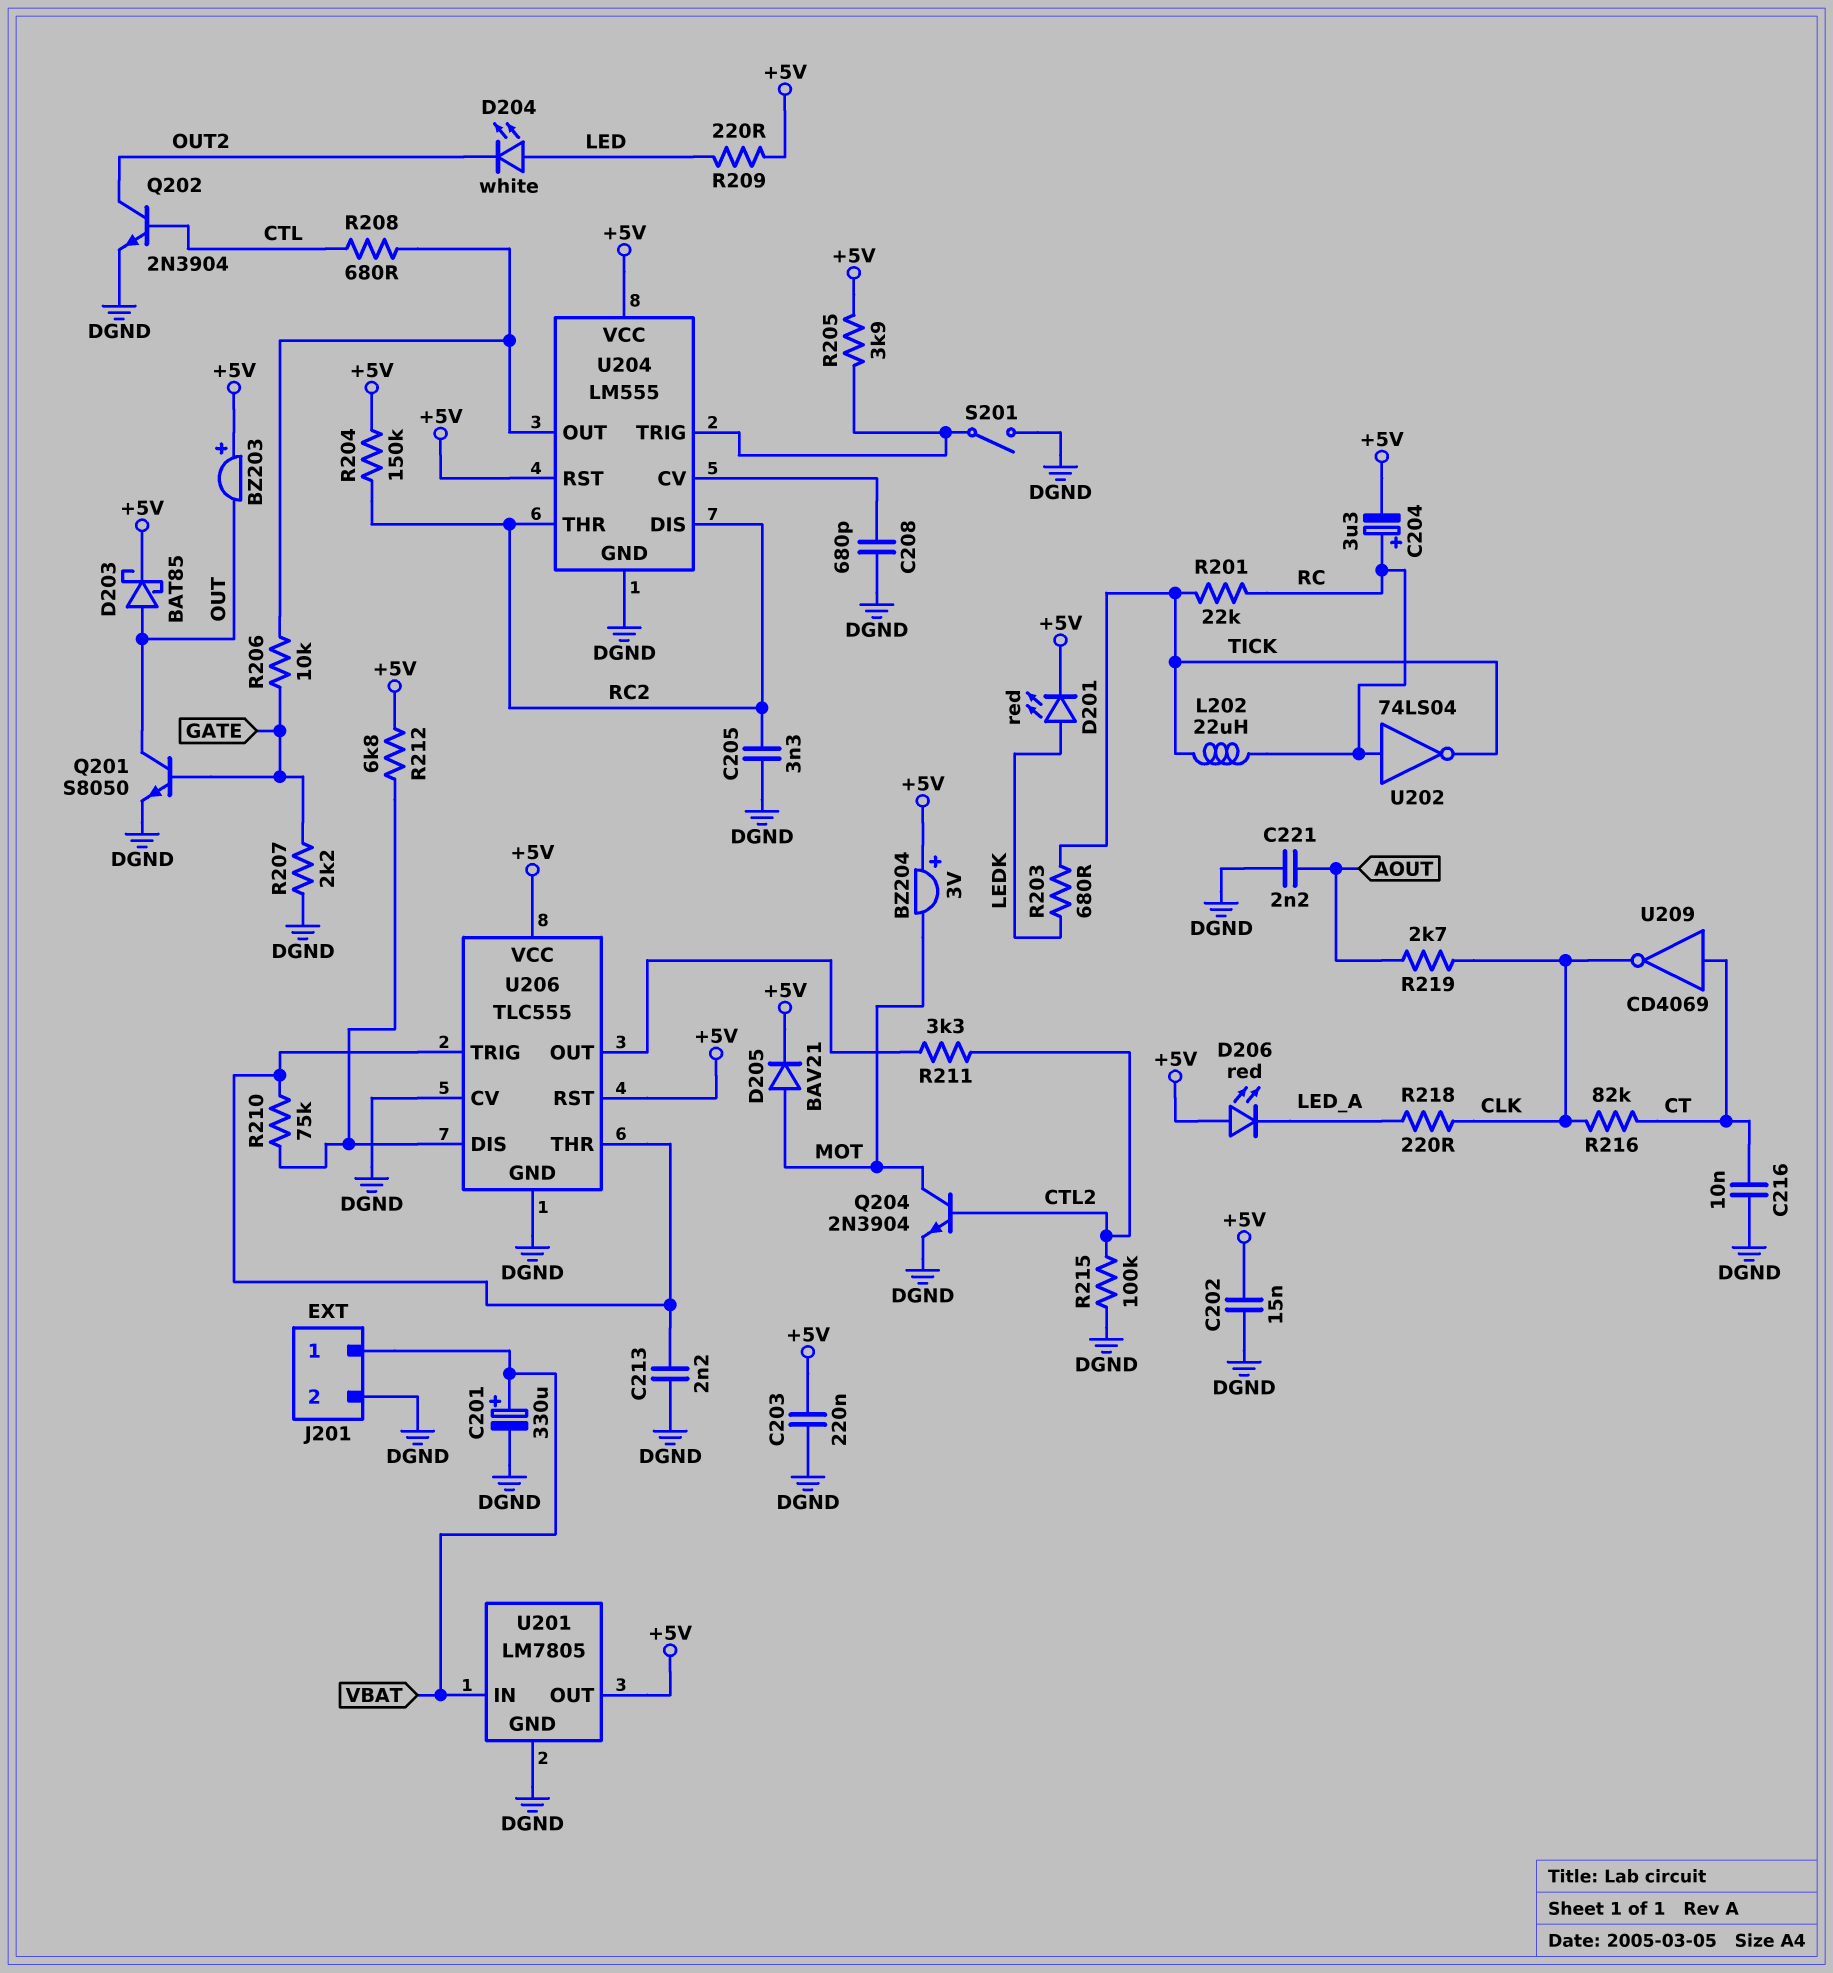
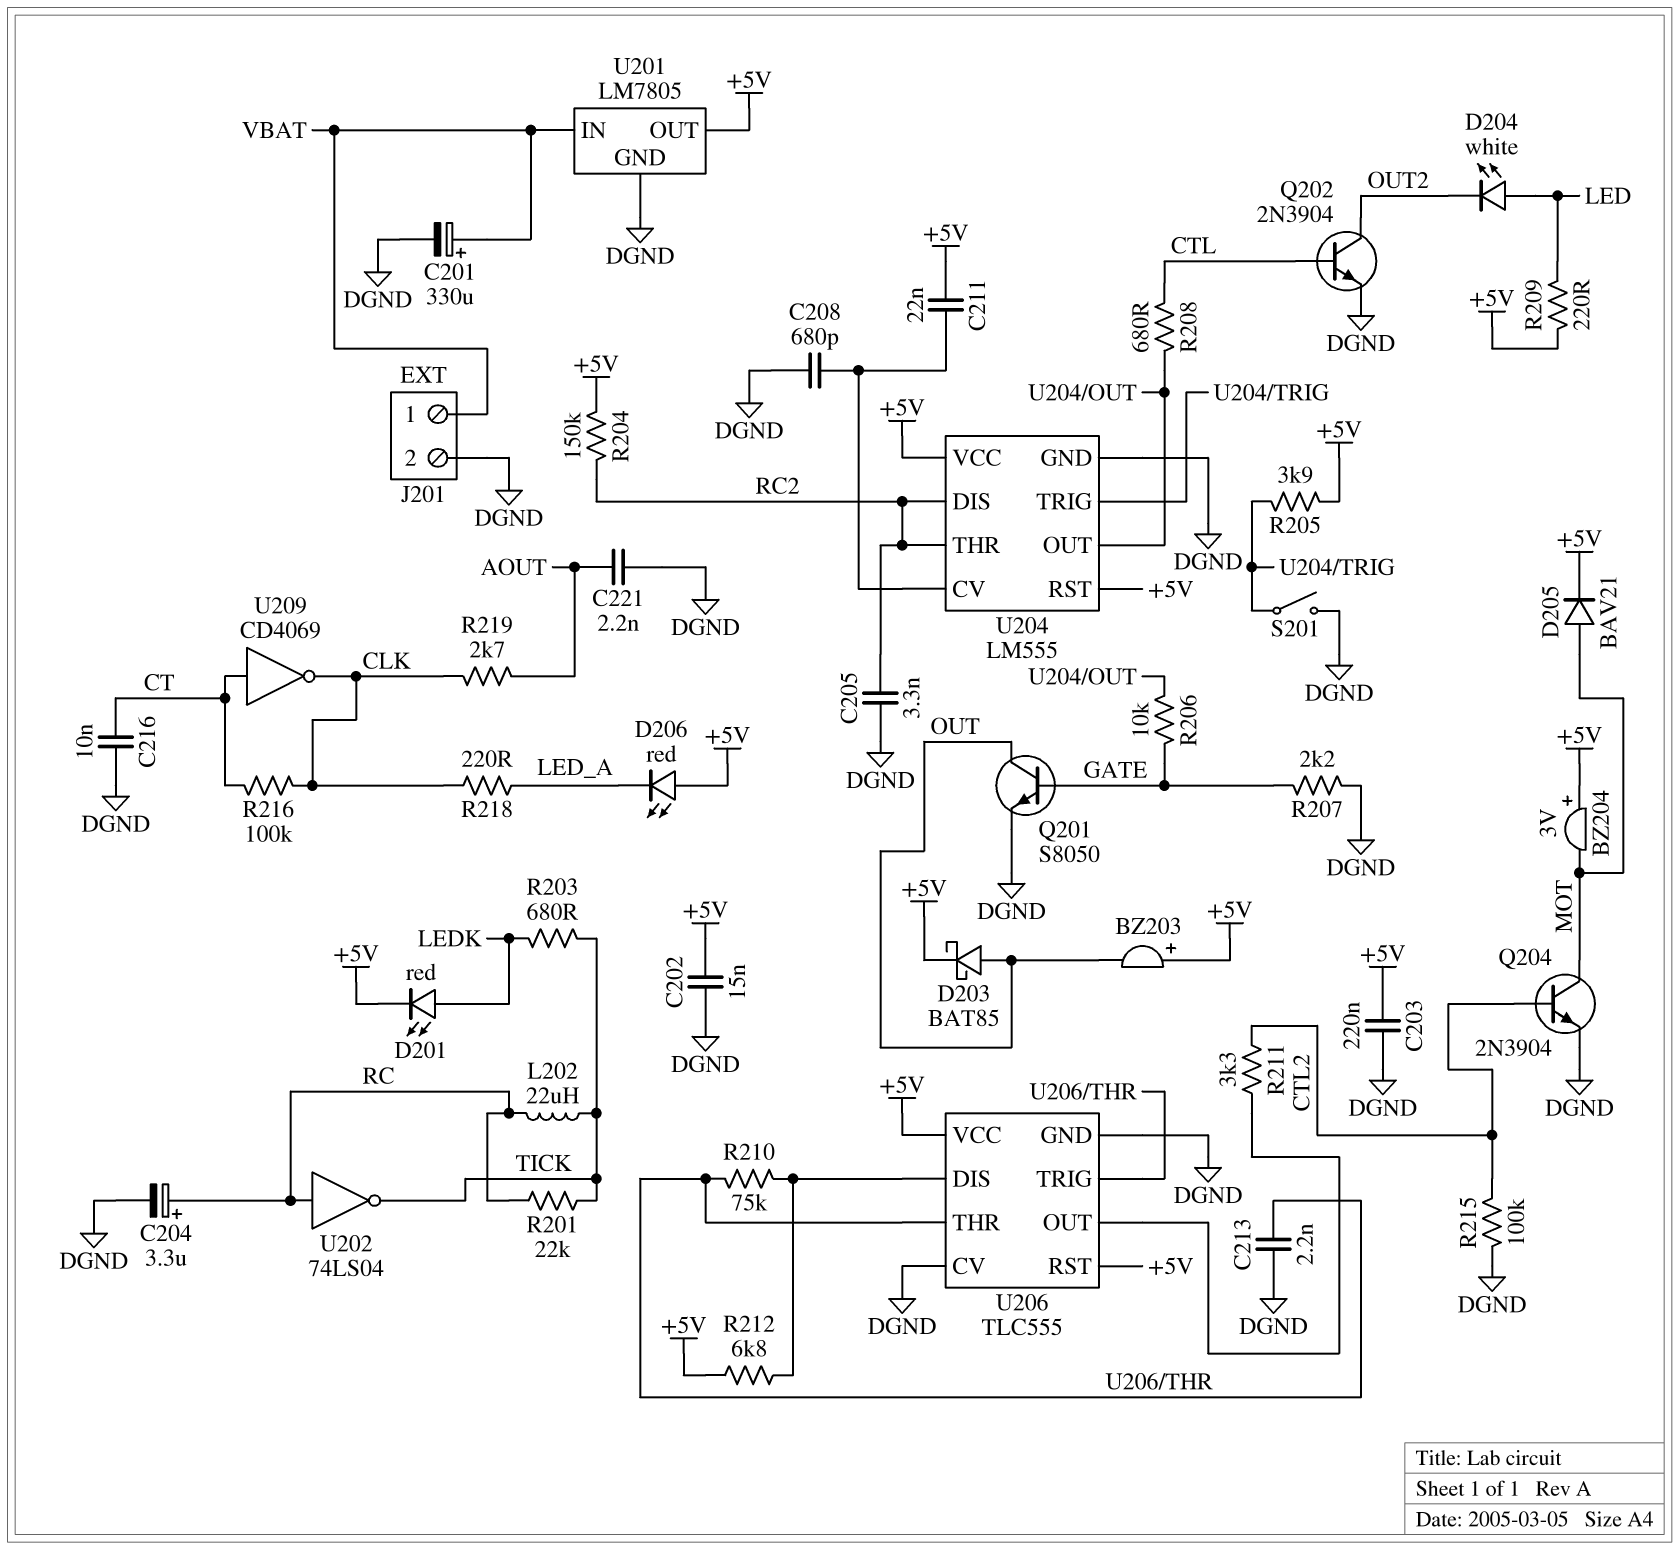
C204: 3.3uF (plus RC, minus +5V) -> 3.3uF (plus RC, minus DGND)
C211: none -> 22nF (+5V, U204/CV)
R216: 82k (CLK, CT) -> 100k (CLK, CT)

